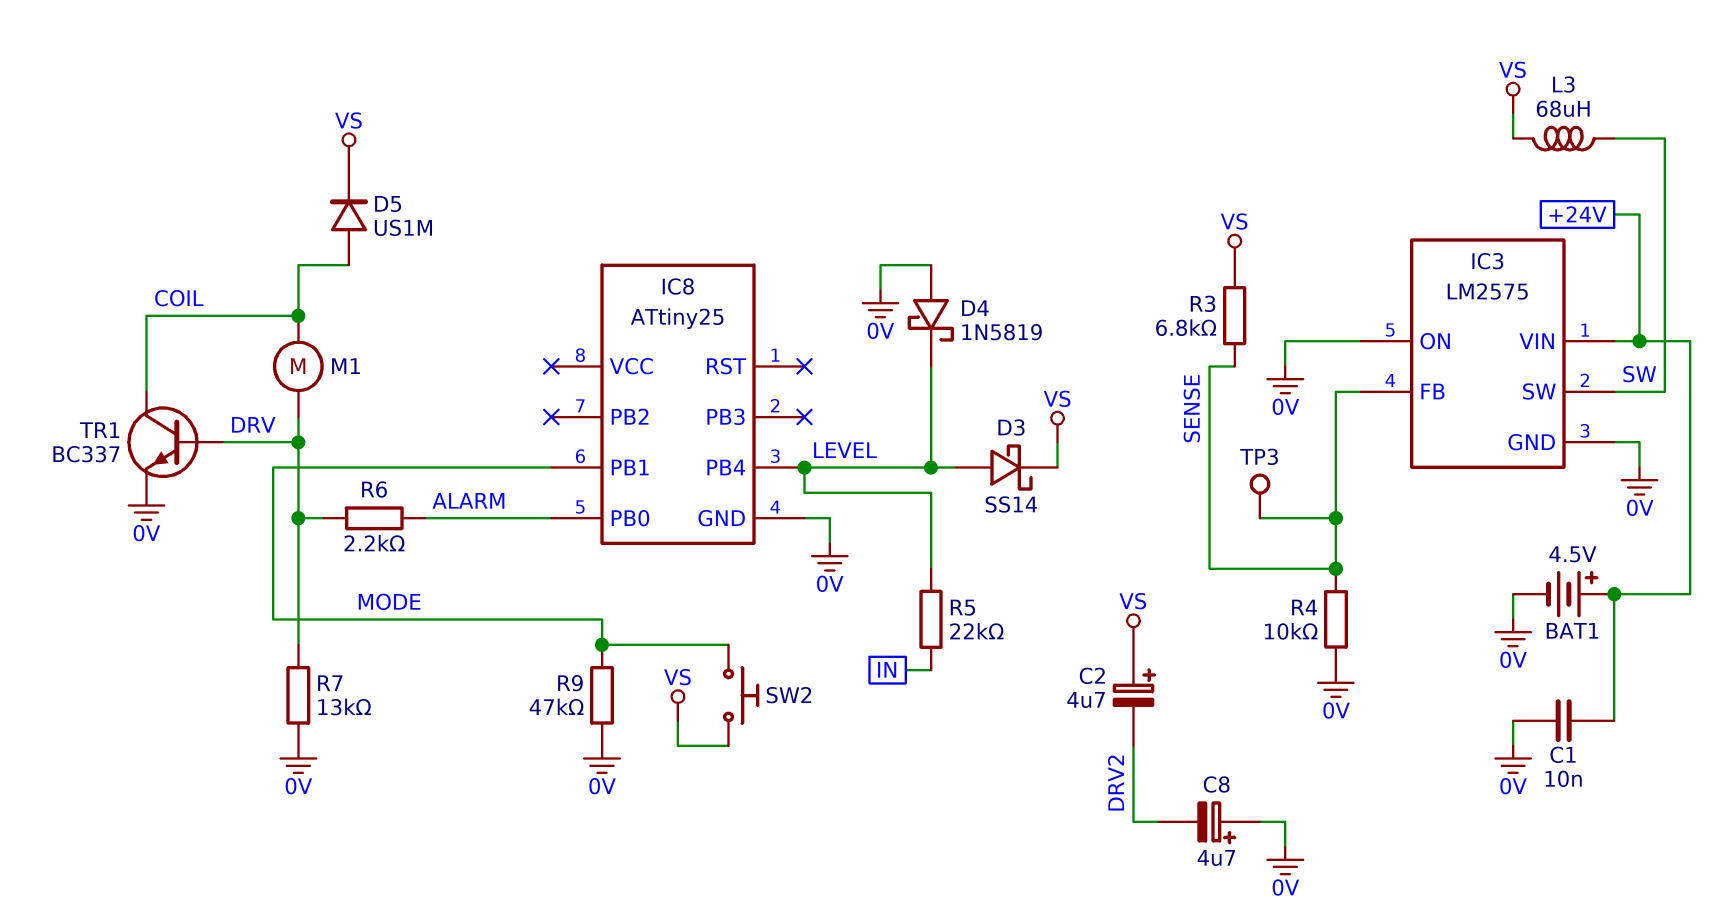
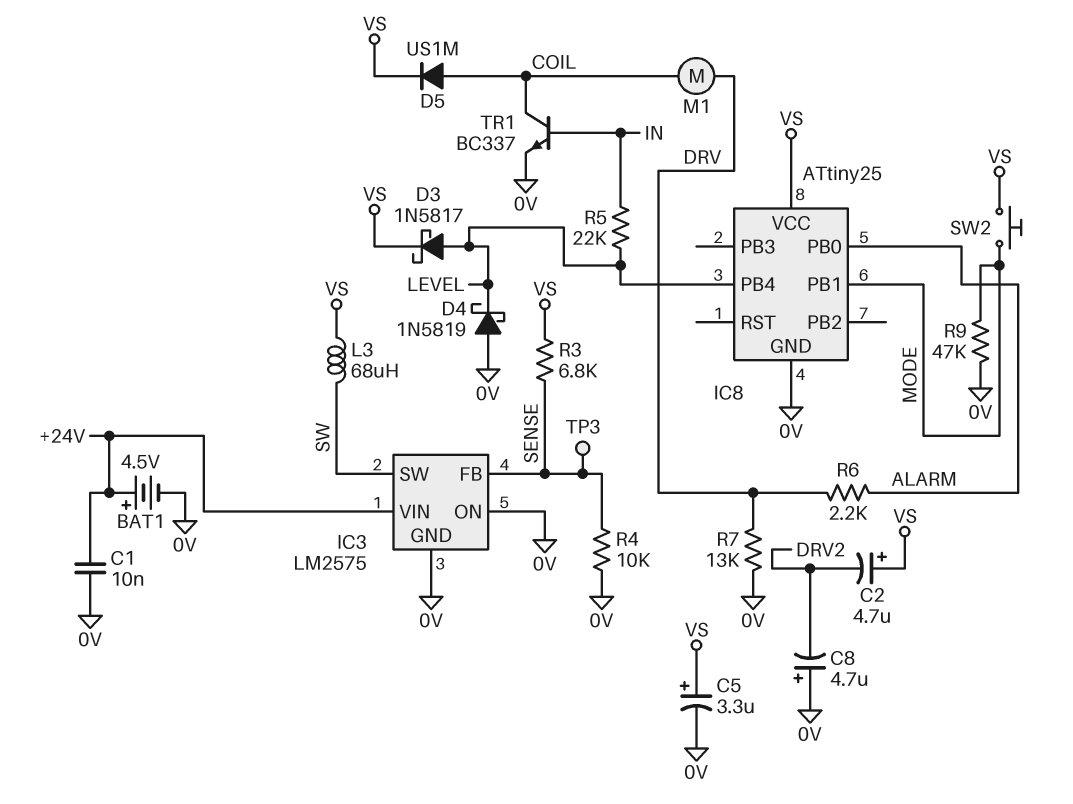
C5: none -> 3.3uF (plus VS, minus 0V)
D3: schottky SS14 (A LEVEL, K VS) -> schottky 1N5817 (A LEVEL, K VS)
IC8 pin VCC: none -> VS
TR1: NPN BC337 (B DRV, C COIL, E 0V) -> NPN BC337 (B IN, C COIL, E 0V)

